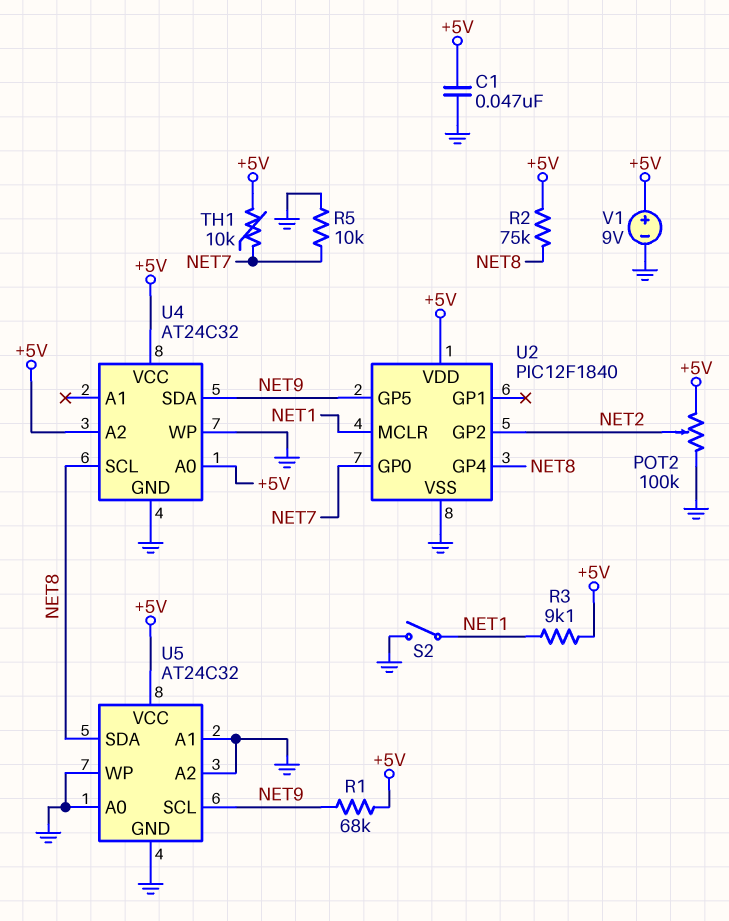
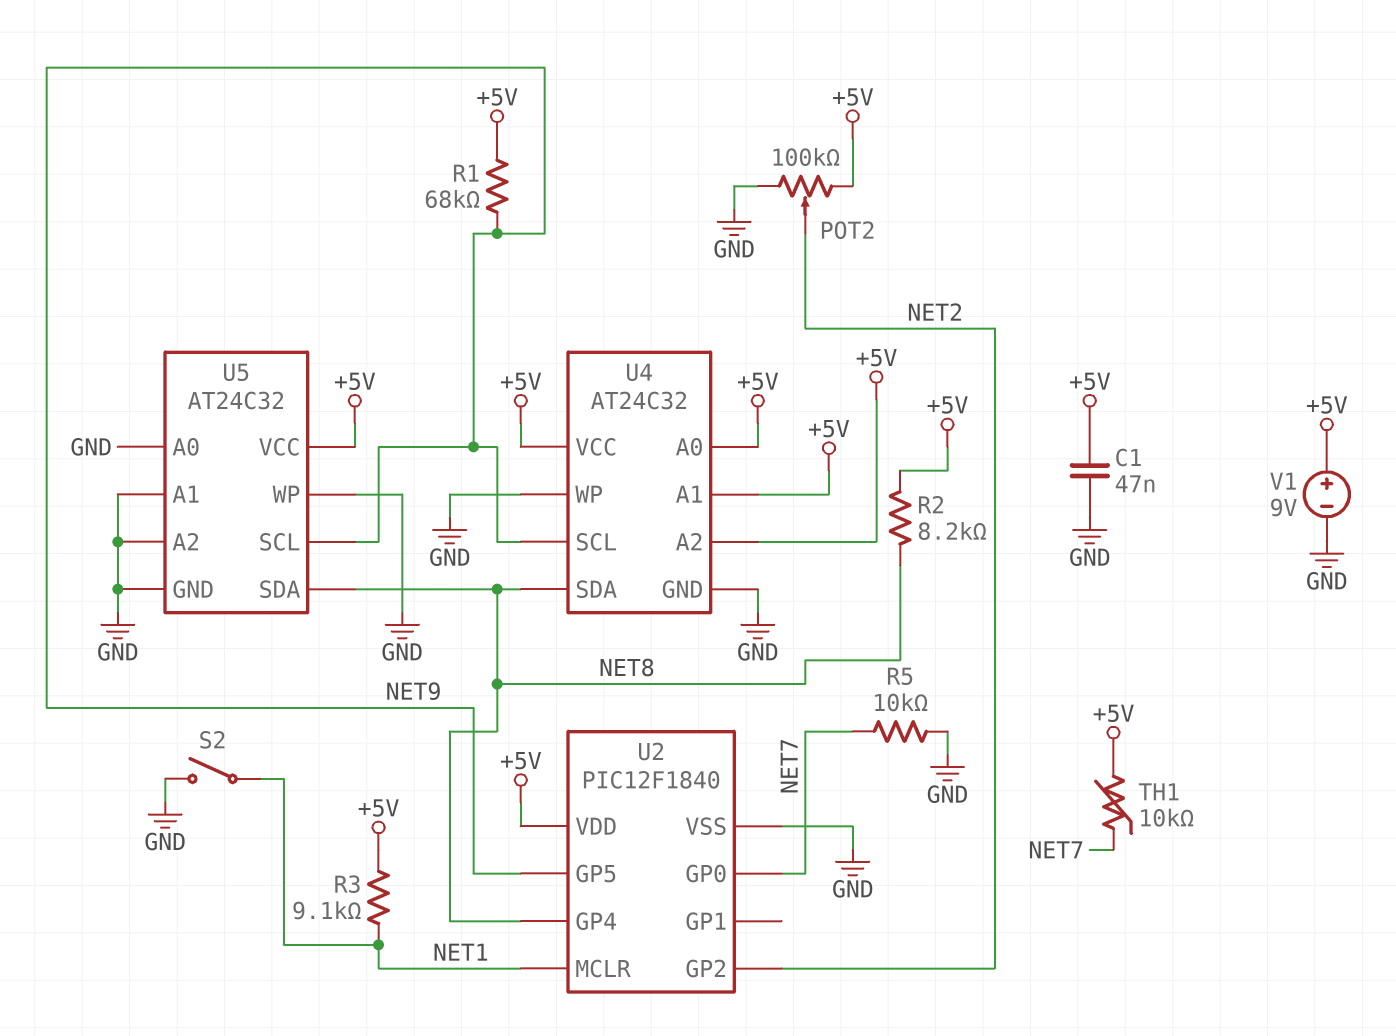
R2: 75k (+5V, NET8) -> 8.2k (+5V, NET8)
U4 pin A1: none -> +5V
U4 pin SCL: NET8 -> NET9
U4 pin SDA: NET9 -> NET8

